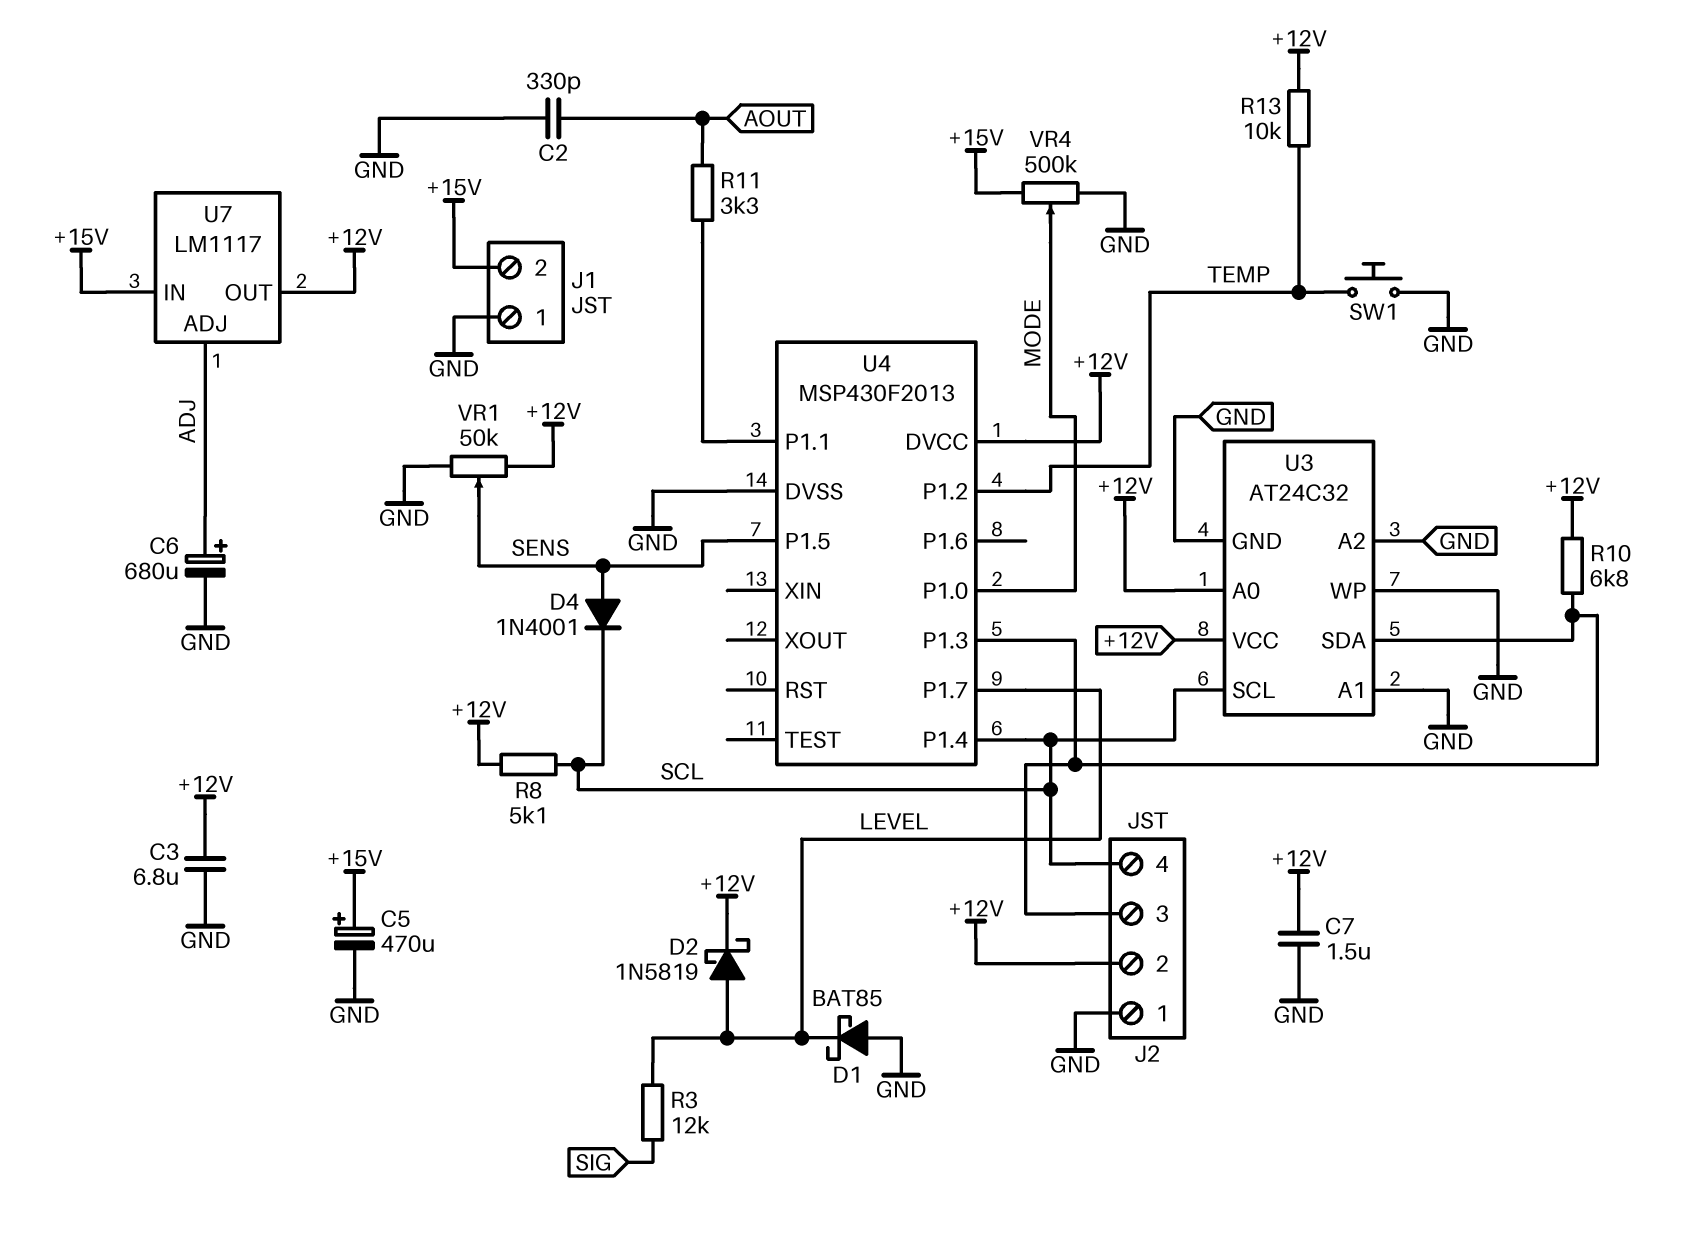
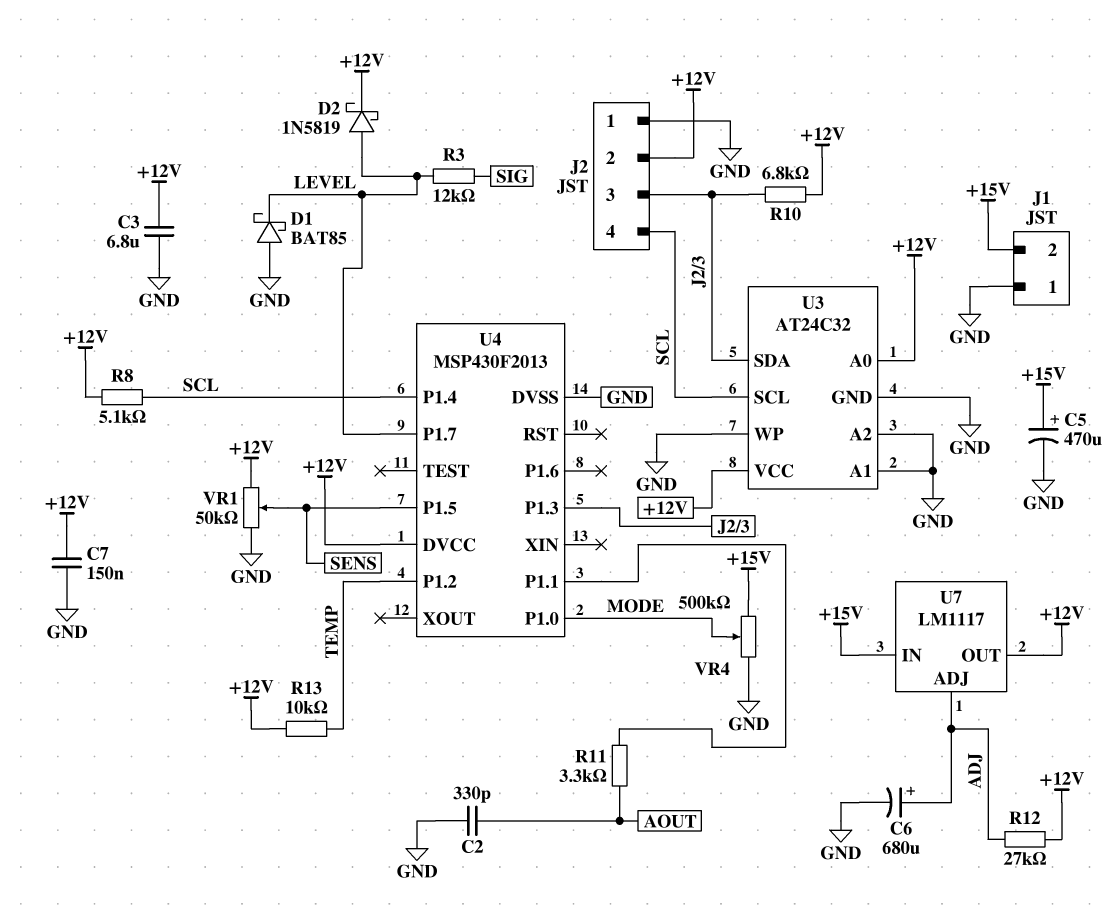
C7: 1.5uF (+12V, GND) -> 150nF (+12V, GND)
D4: diode 1N4001 (A SENS, K SCL) -> none
R12: none -> 27k (+12V, ADJ)
SW1: button (GND, TEMP) -> none

